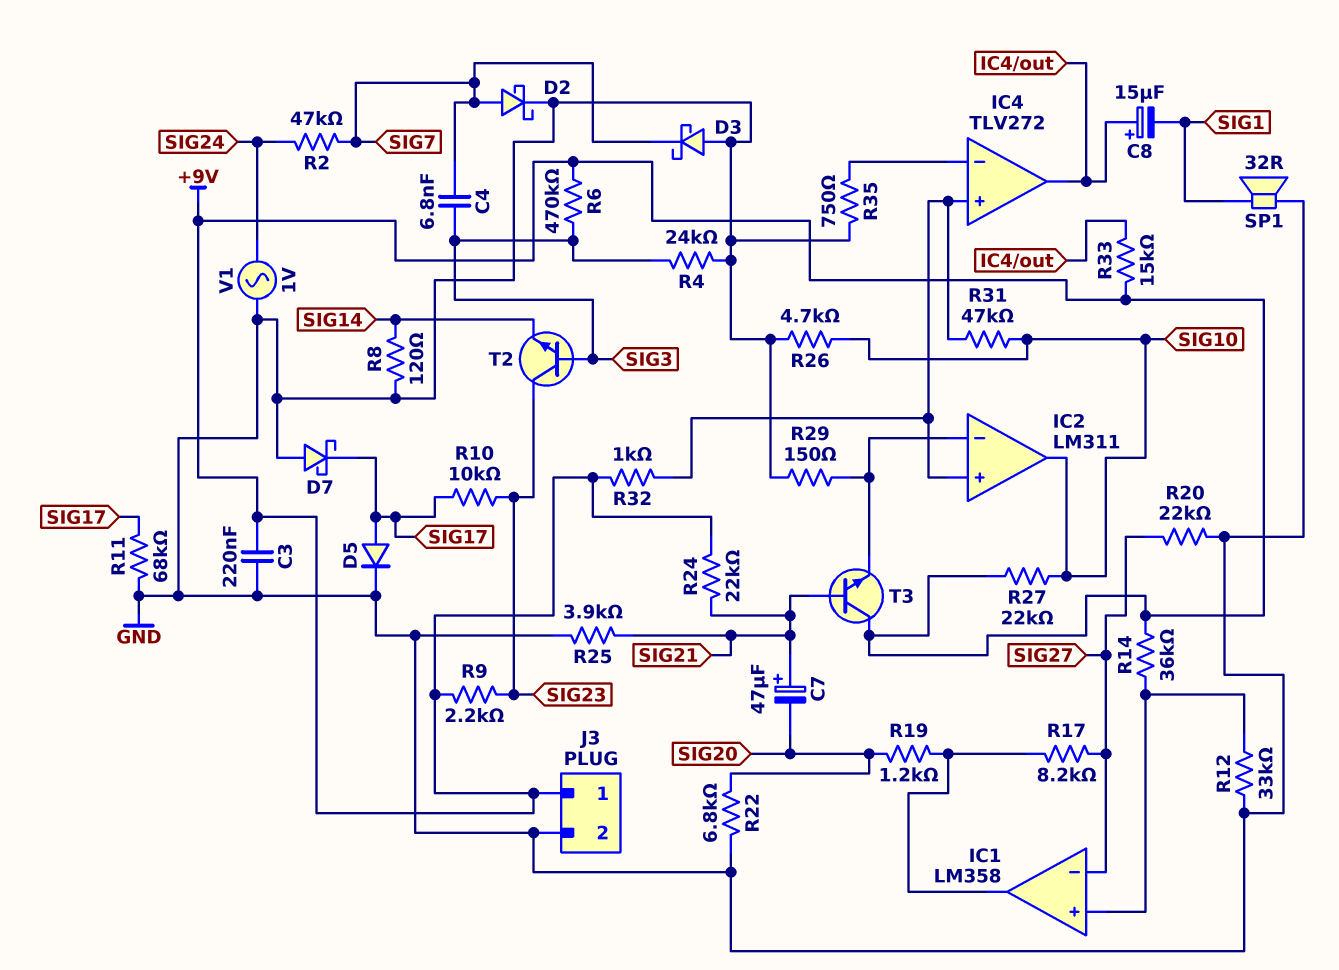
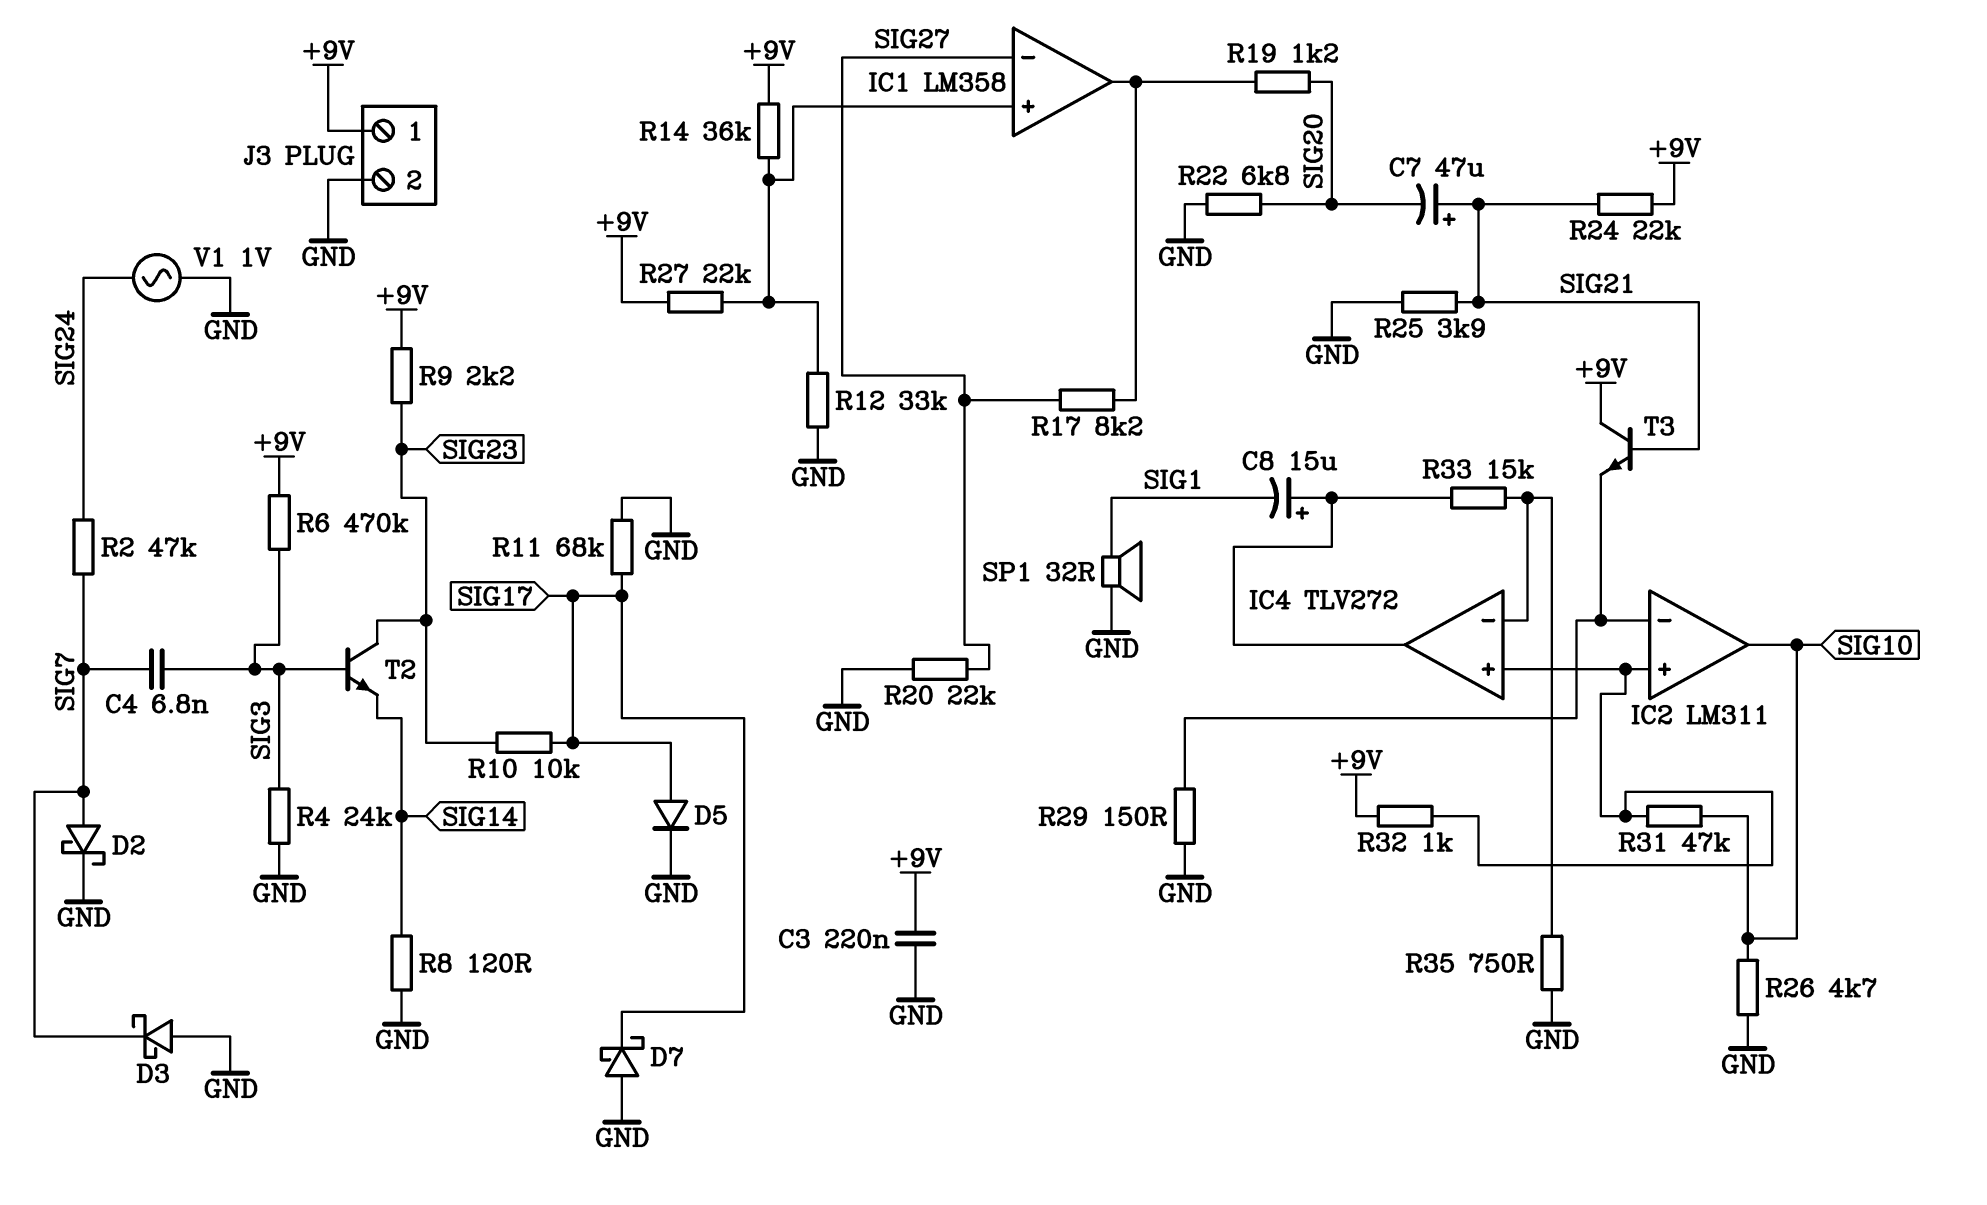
R27: 22k (+9V, SIG10) -> 22k (+9V, IC1/in+)
R33: 15k (+9V, IC4/out) -> 15k (IC4/in-, IC4/out)

